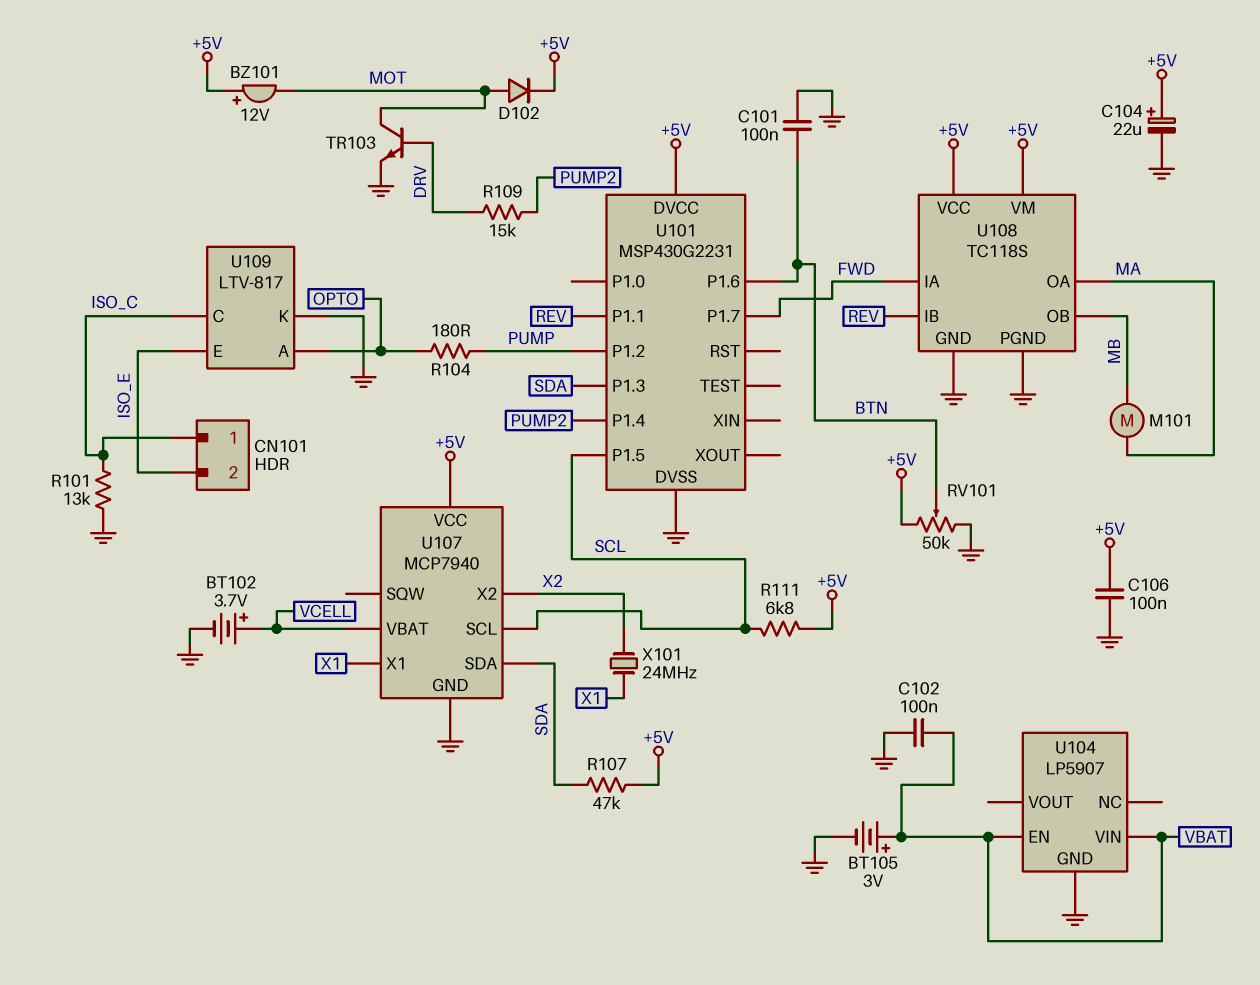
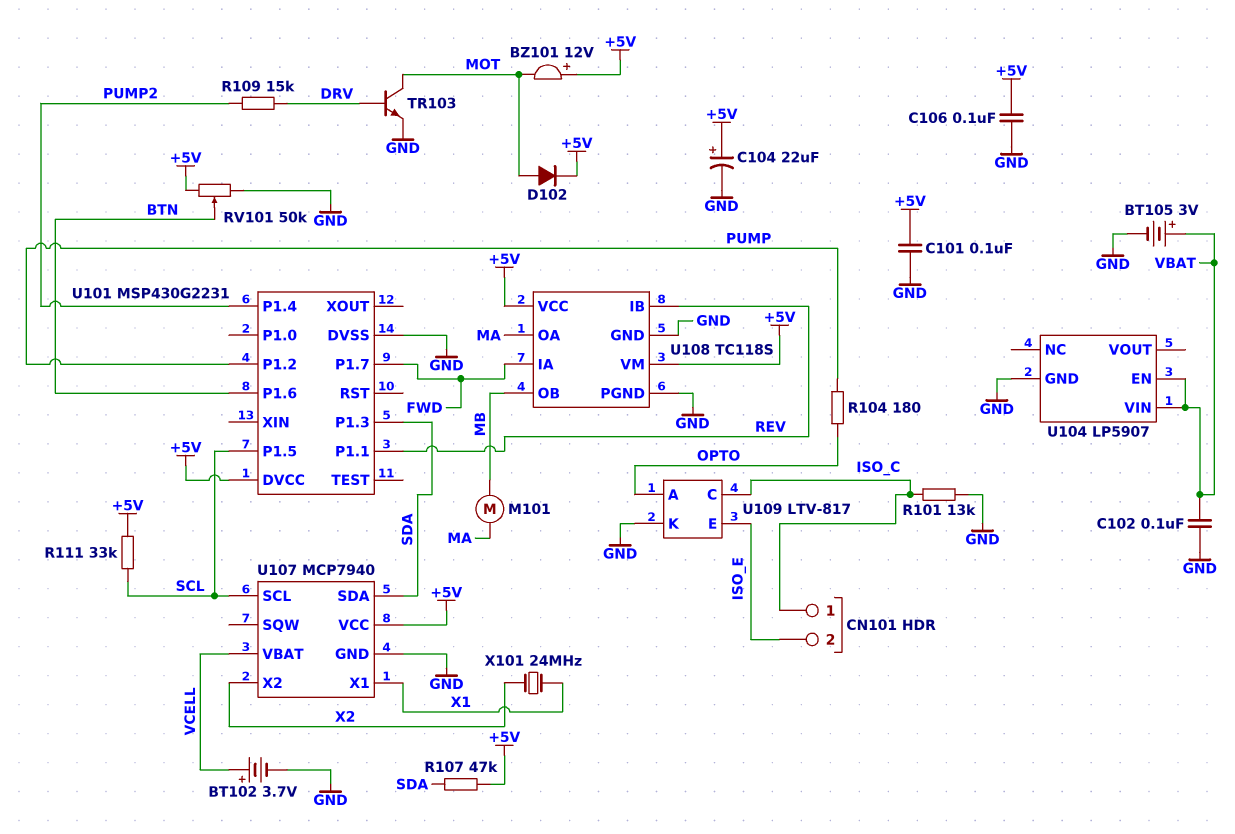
C101: 100nF (BTN, GND) -> 100nF (+5V, GND)
R111: 6.8k (+5V, SCL) -> 33k (+5V, SCL)

